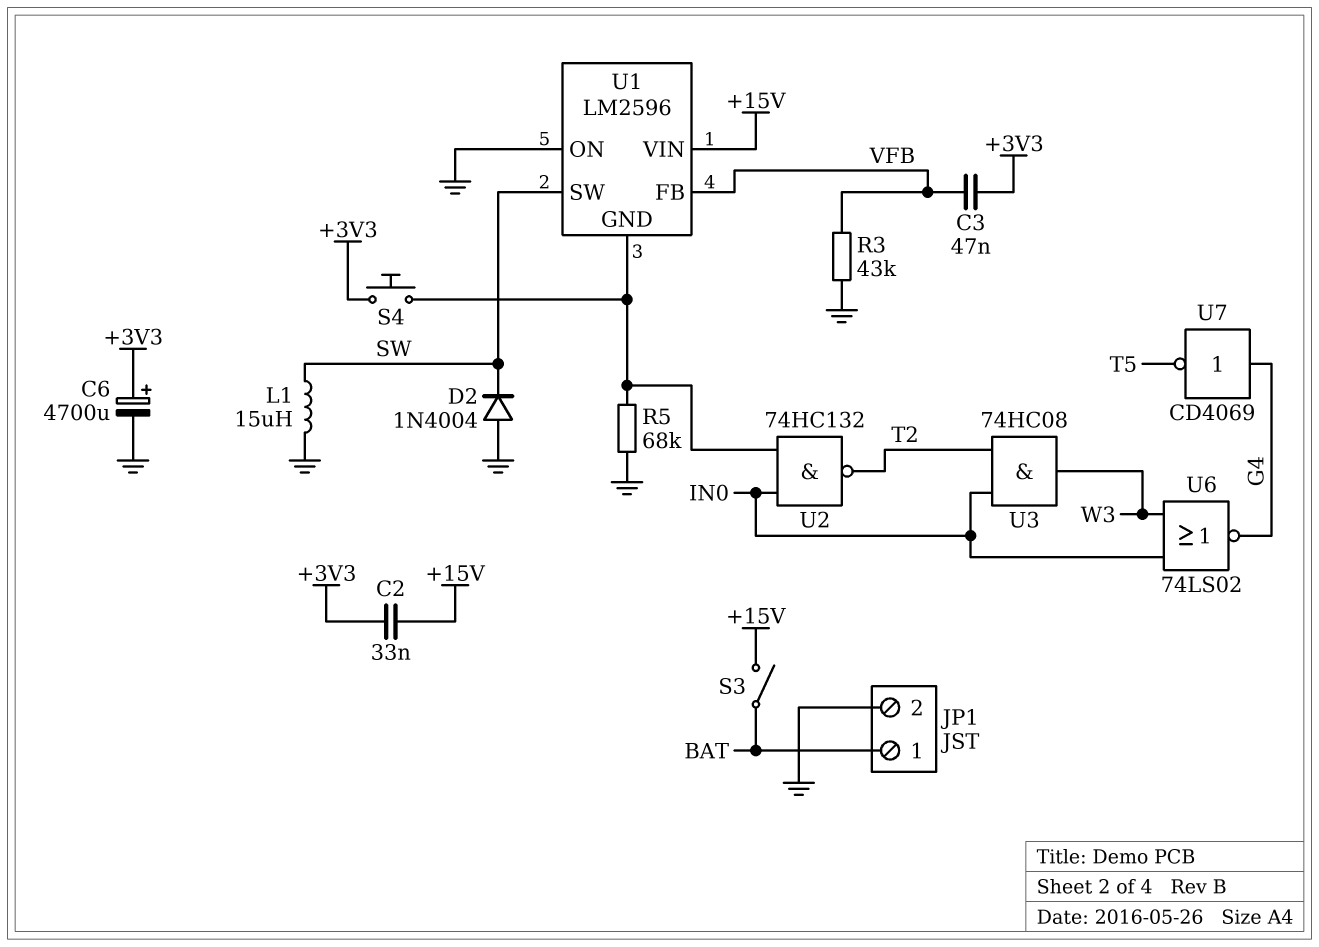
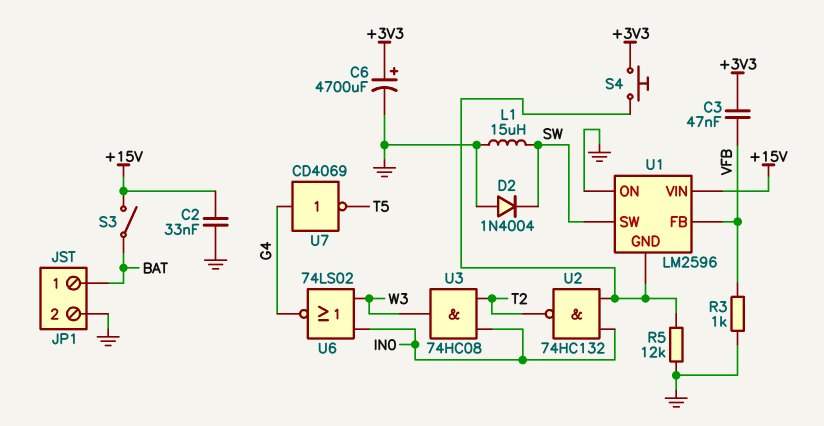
C2: 33nF (+3V3, +15V) -> 33nF (+15V, GND)
R3: 43k (GND, VFB) -> 1k (GND, VFB)
R5: 68k (GND, U1/GND) -> 12k (GND, U1/GND)

